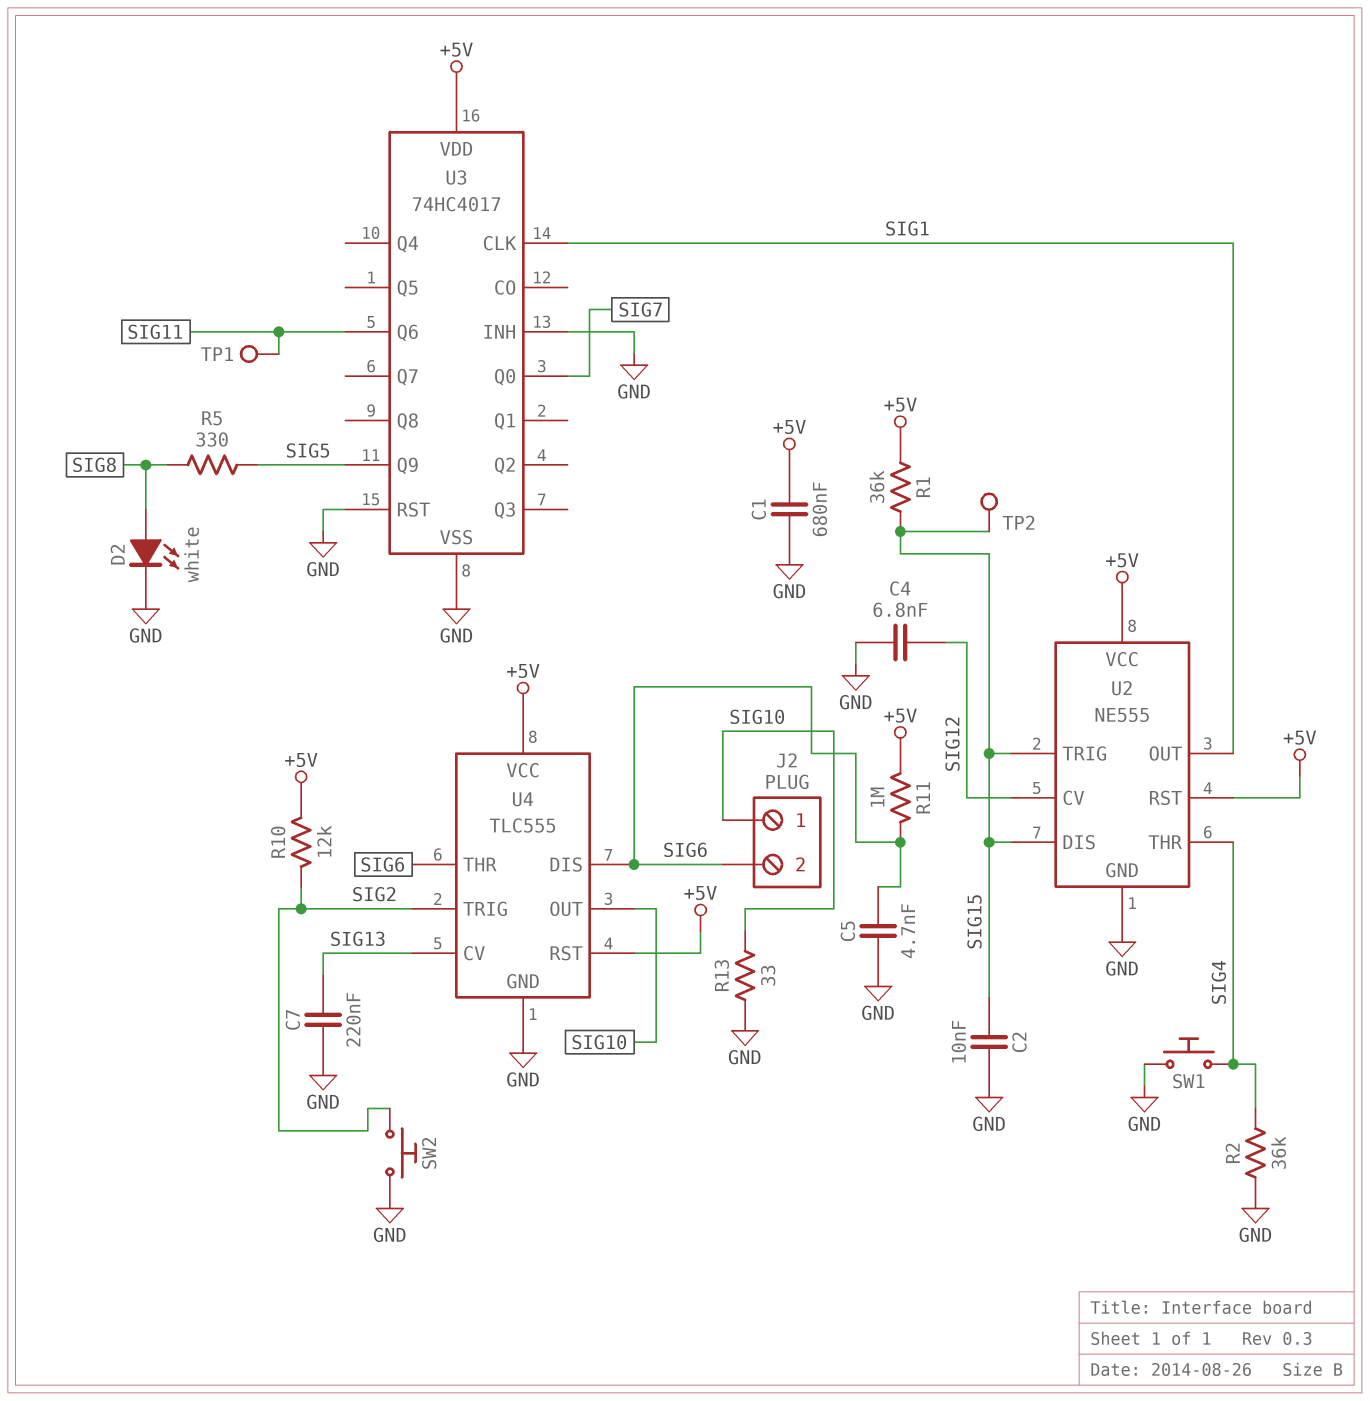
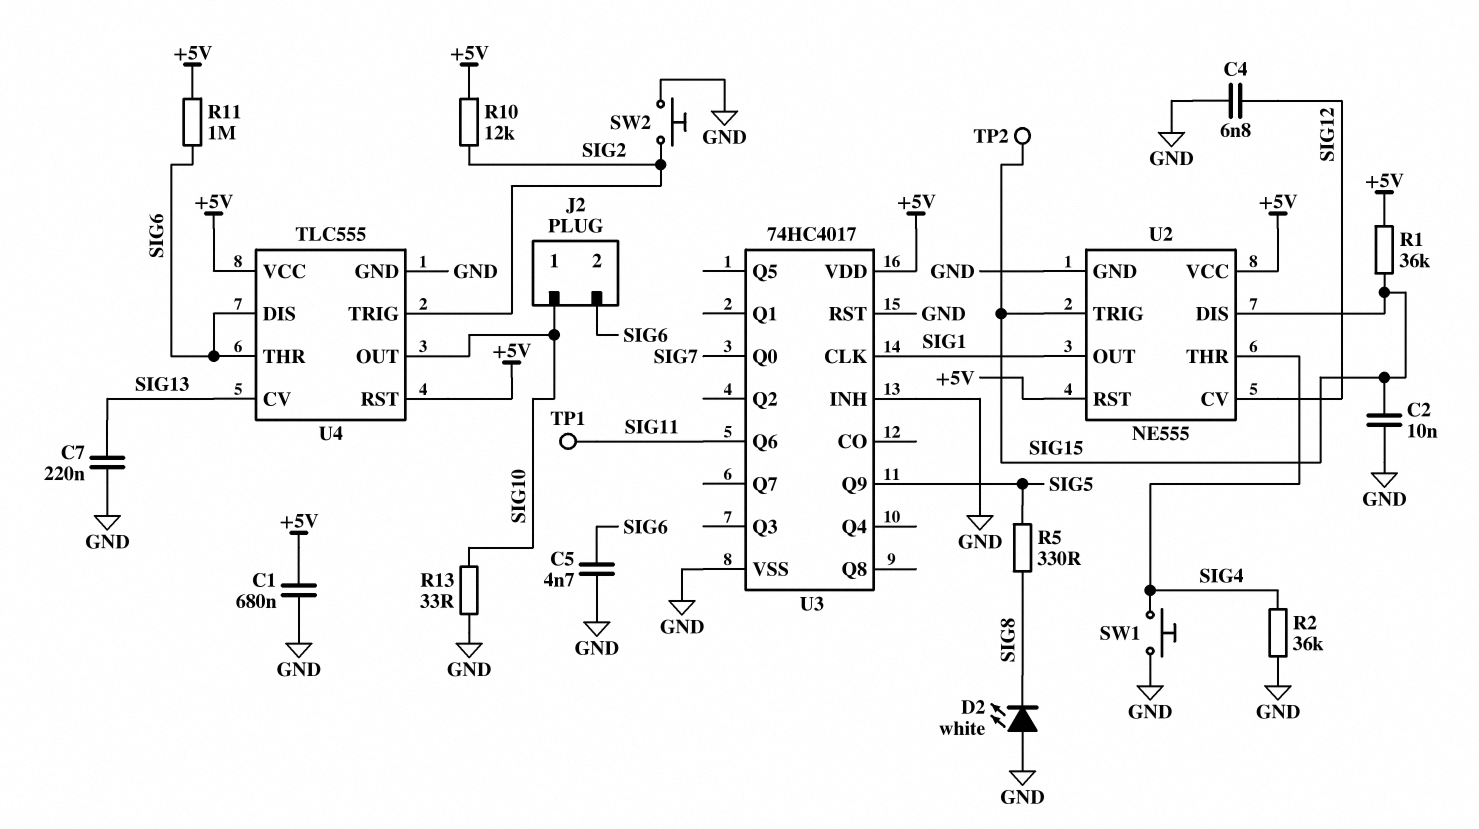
D2: LED white (A SIG8, K GND) -> LED white (A GND, K SIG8)

